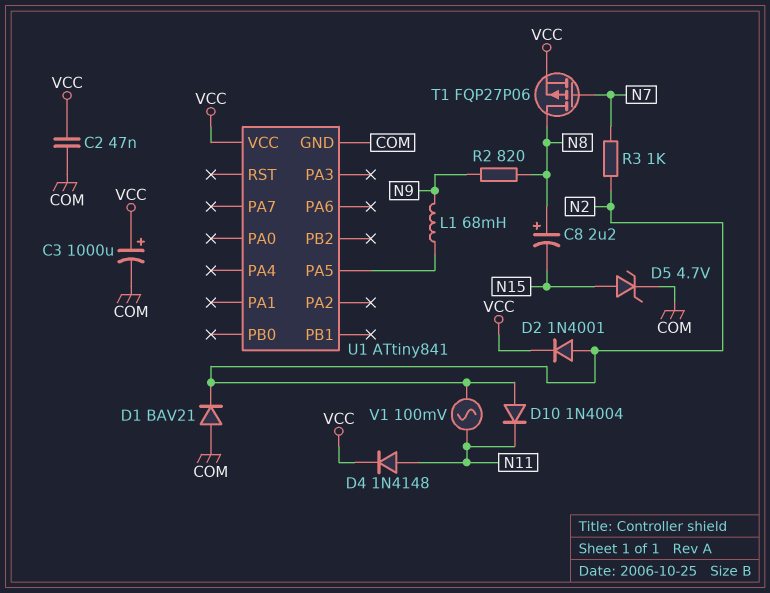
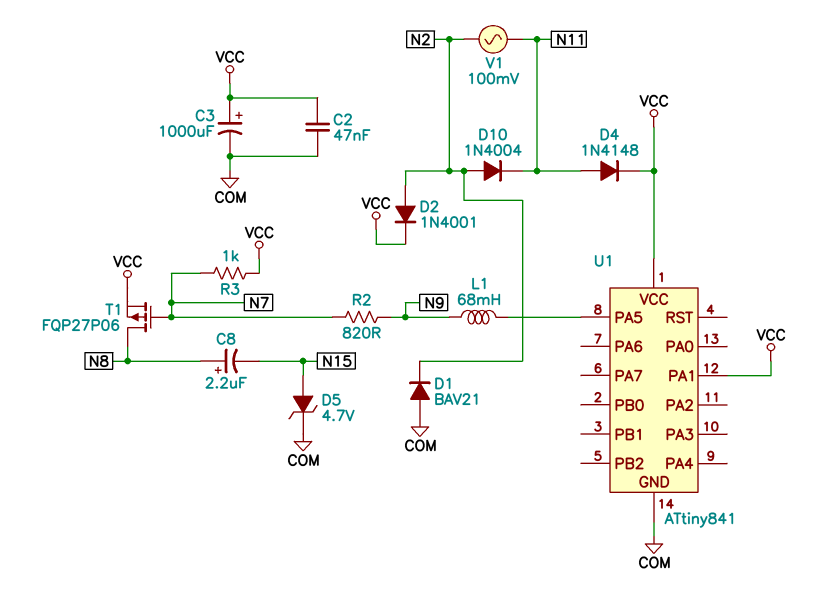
R2: 820 (N8, N9) -> 820 (N7, N9)
R3: 1k (N2, N7) -> 1k (N7, VCC)
U1 pin PA1: none -> VCC

